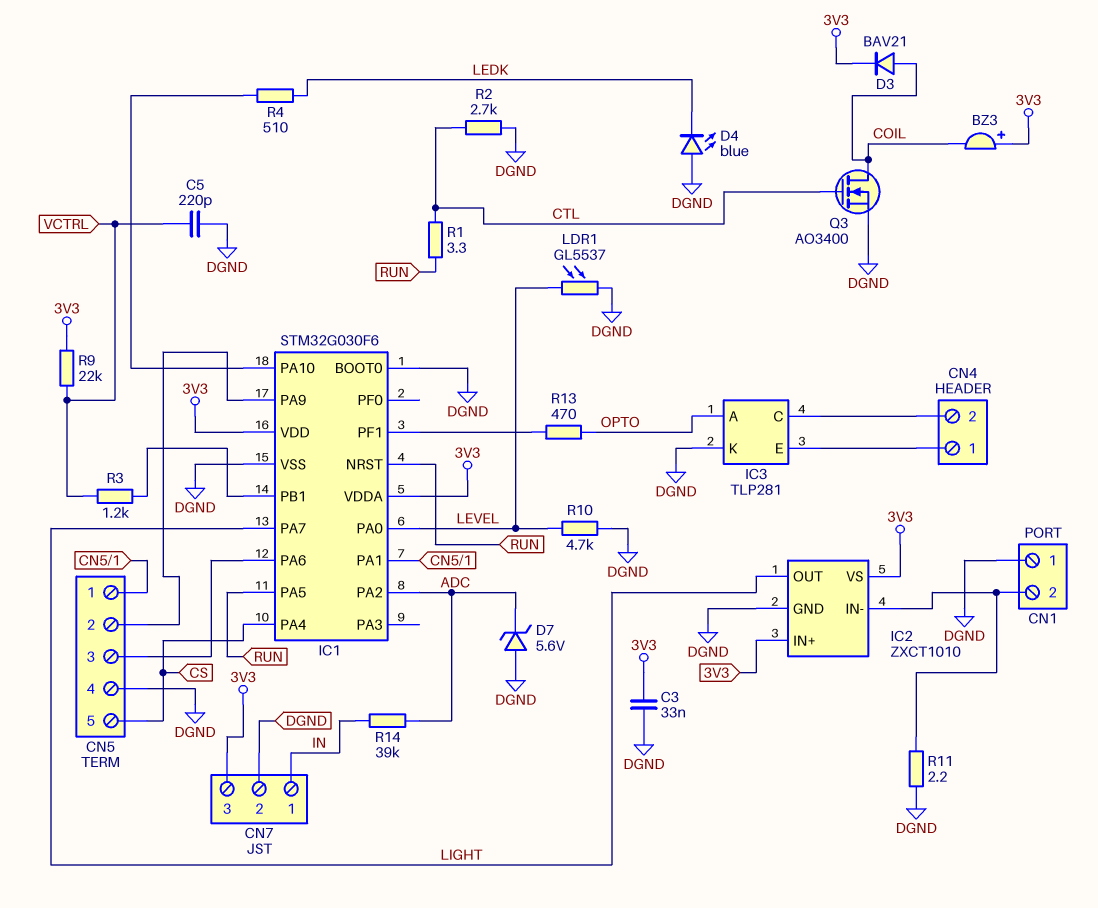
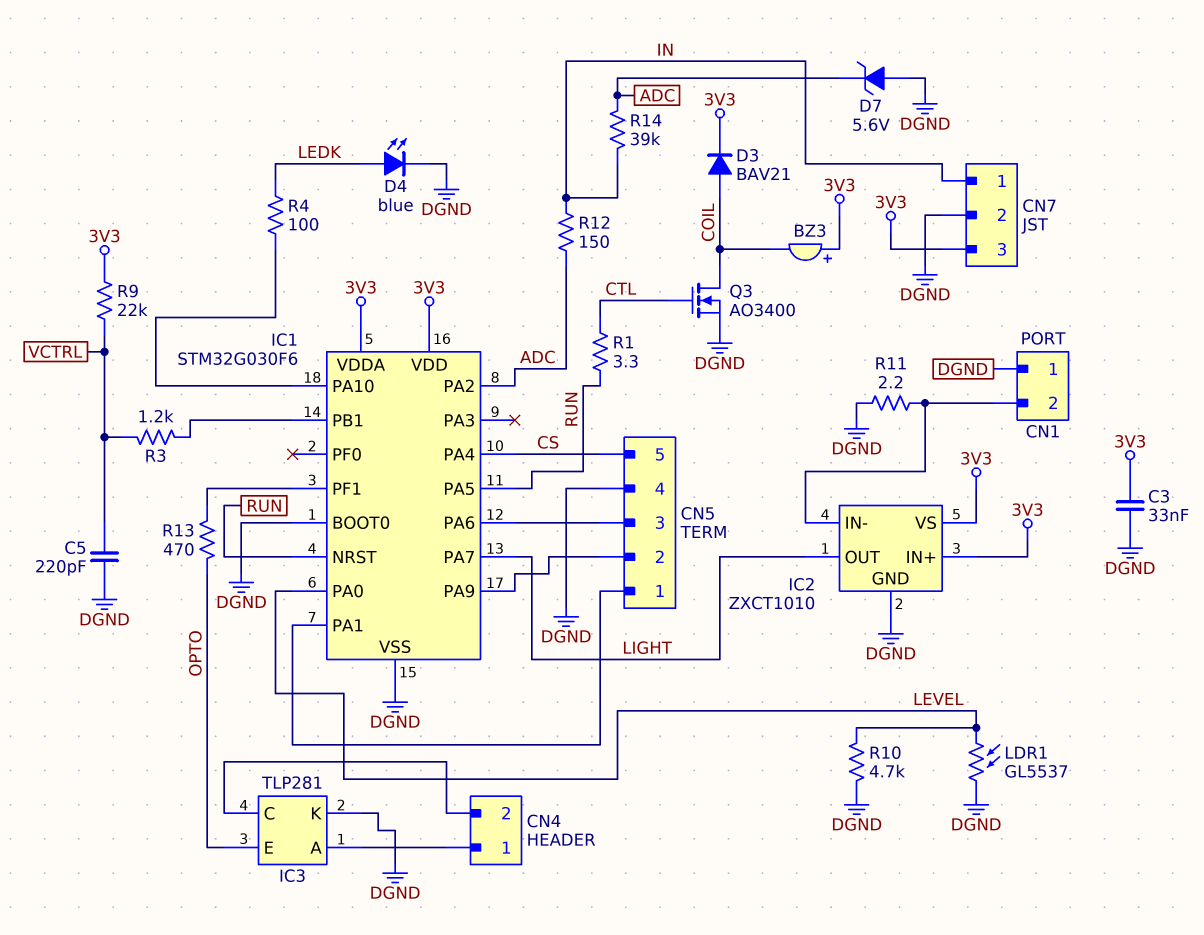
D4: LED blue (A DGND, K LEDK) -> LED blue (A LEDK, K DGND)
IC3 pin A: OPTO -> CN4/1
IC3 pin E: CN4/1 -> OPTO
R2: 2.7k (CTL, DGND) -> none
R4: 510 (IC1/PA10, LEDK) -> 100 (IC1/PA10, LEDK)
R12: none -> 150 (ADC, IN)

